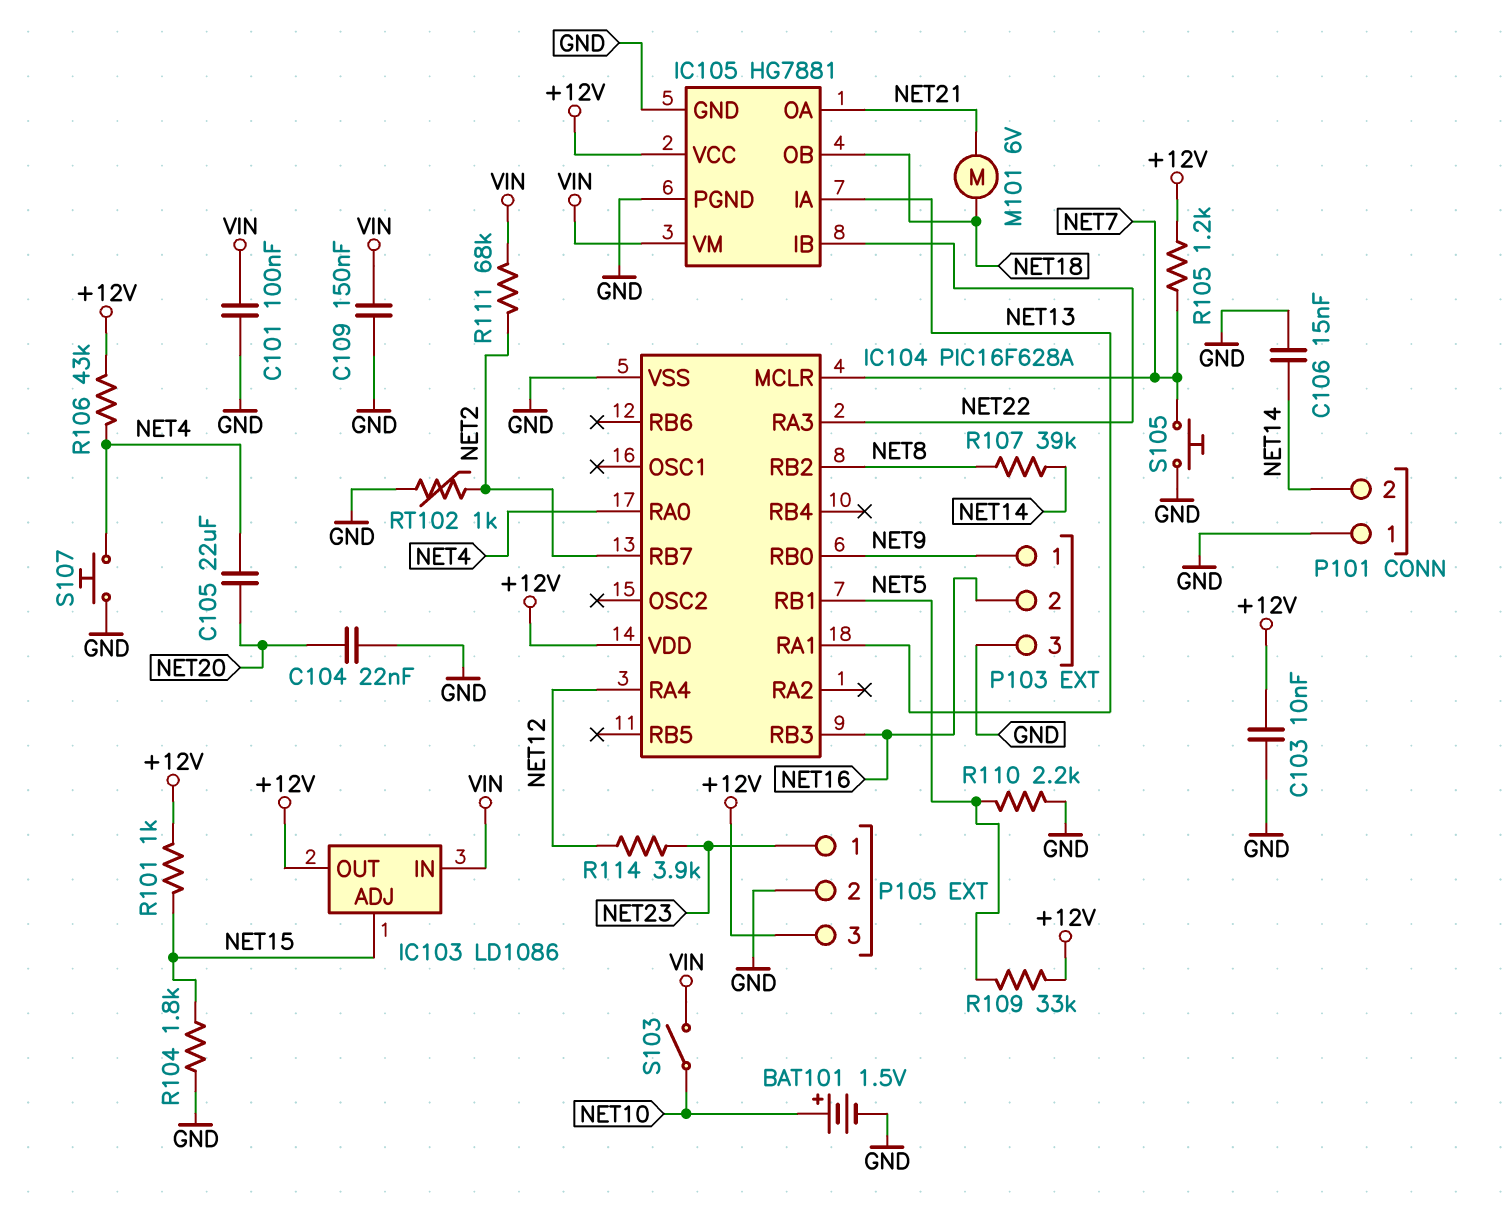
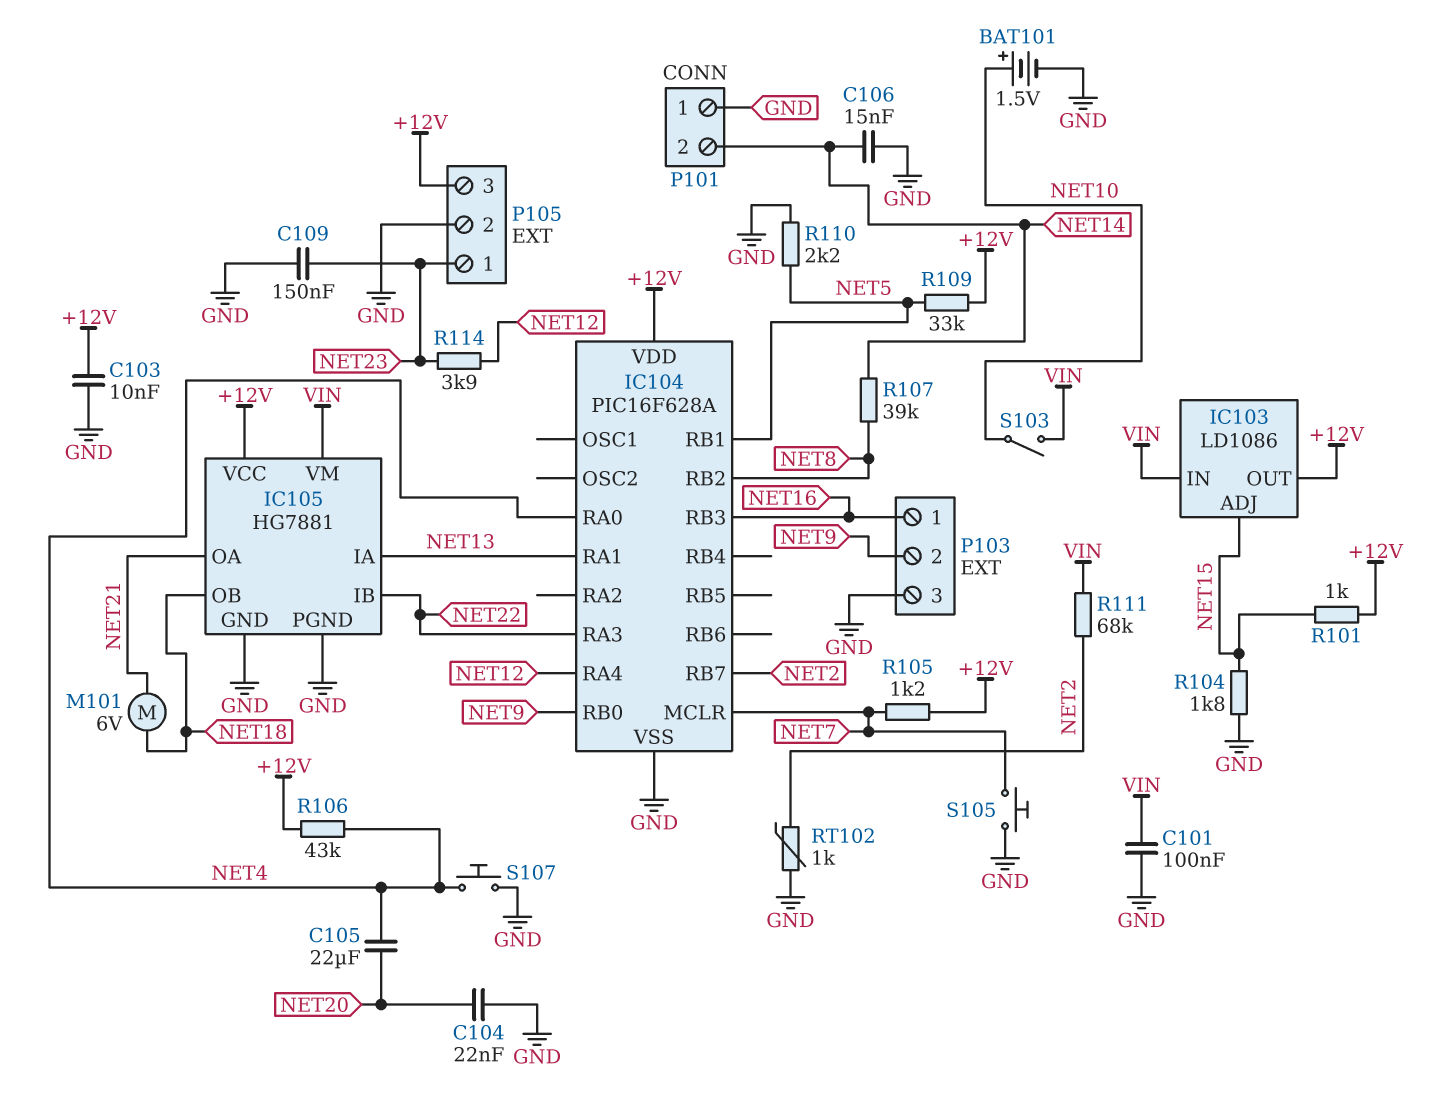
C109: 150nF (GND, VIN) -> 150nF (GND, NET23)
P103 pin 1: NET9 -> NET16
P103 pin 2: NET16 -> NET9

